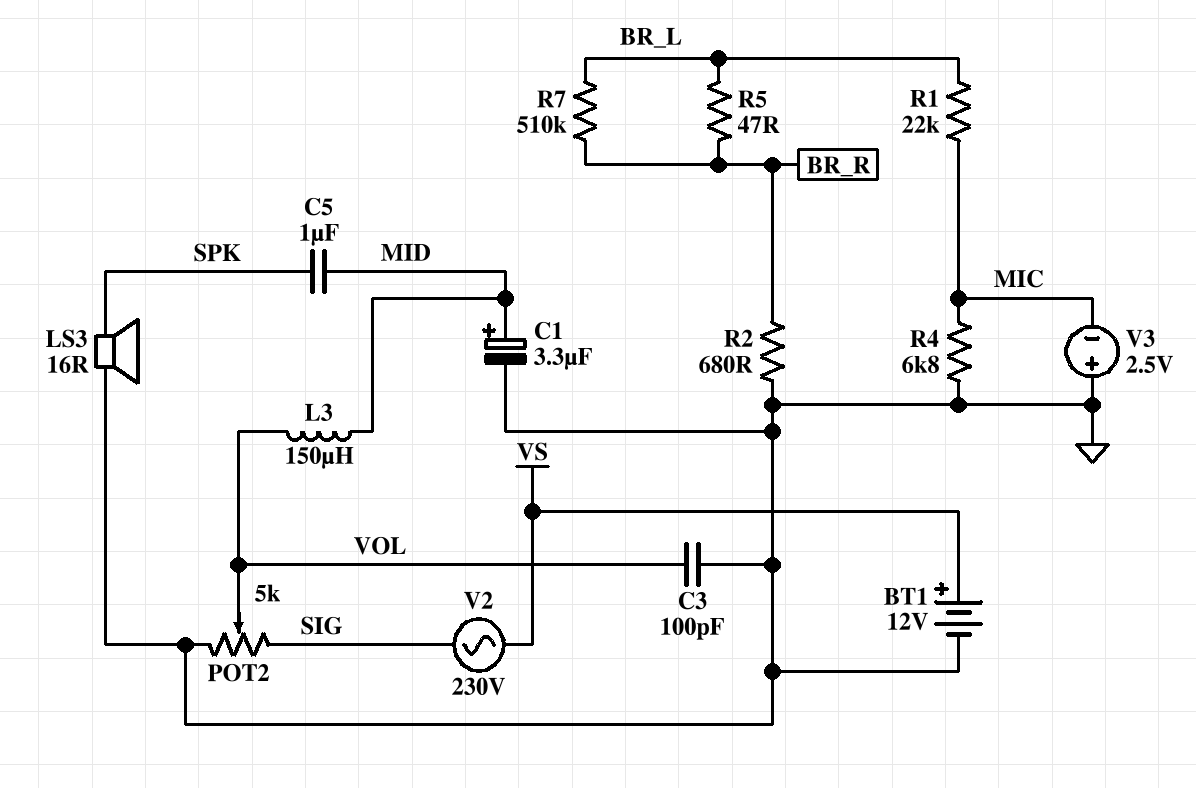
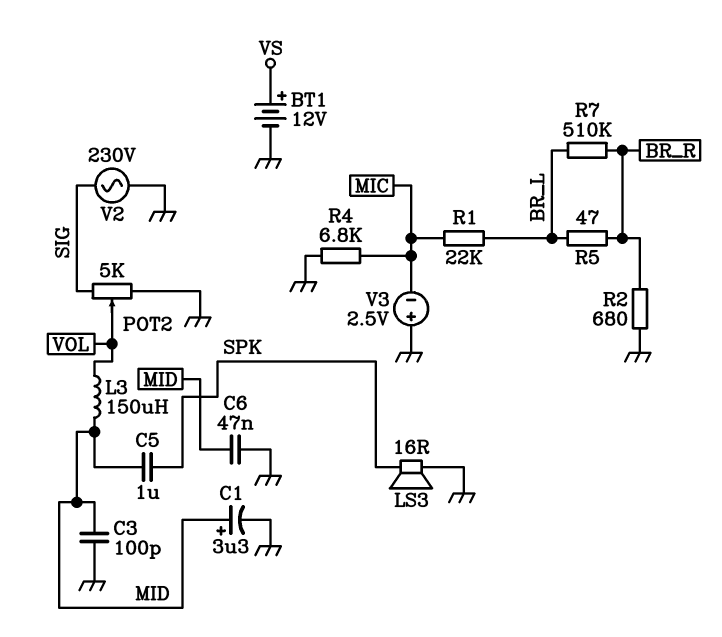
C3: 100pF (GND, VOL) -> 100pF (GND, MID)
C6: none -> 47nF (GND, MID)
V2: AC 230V (SIG, VS) -> AC 230V (GND, SIG)

